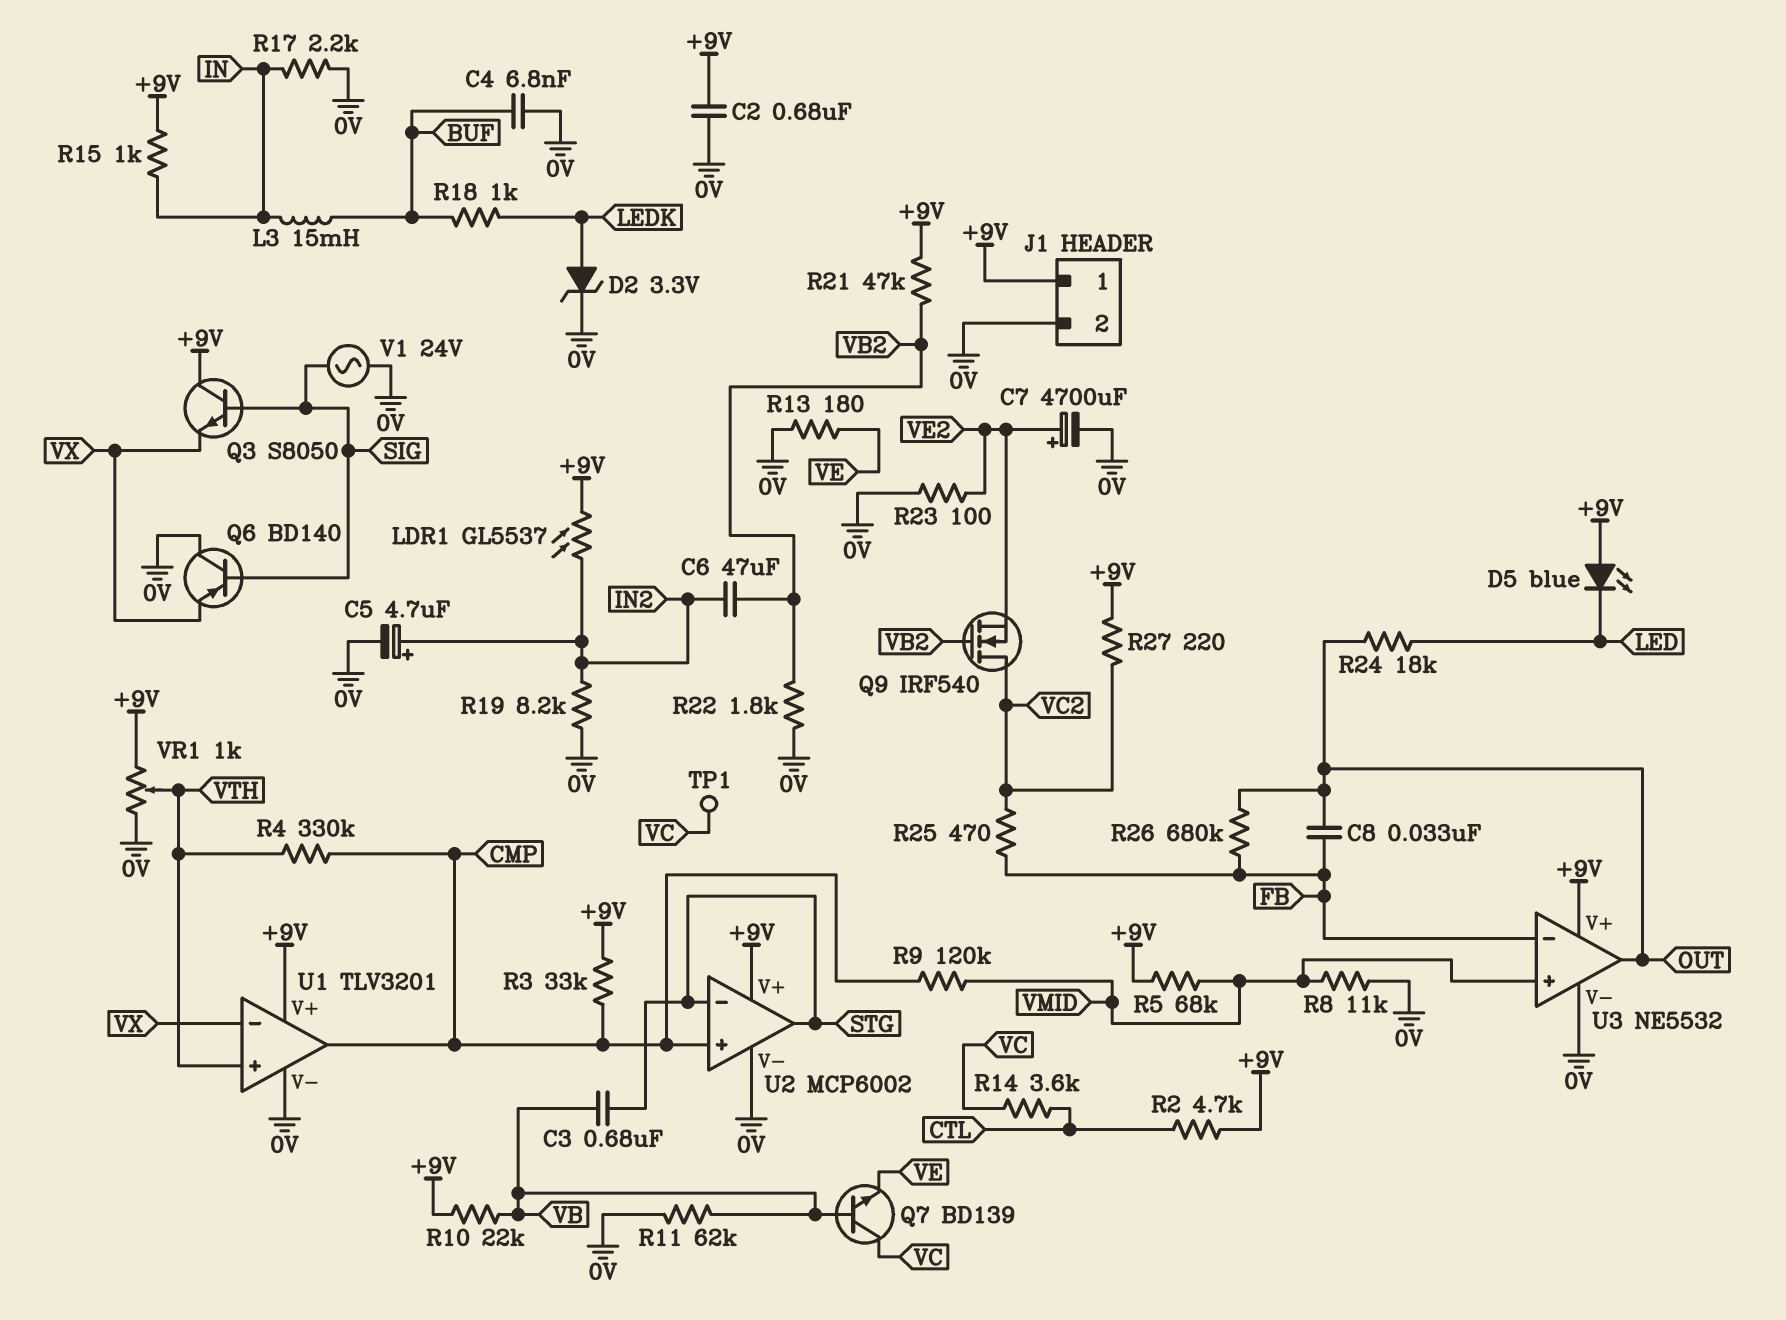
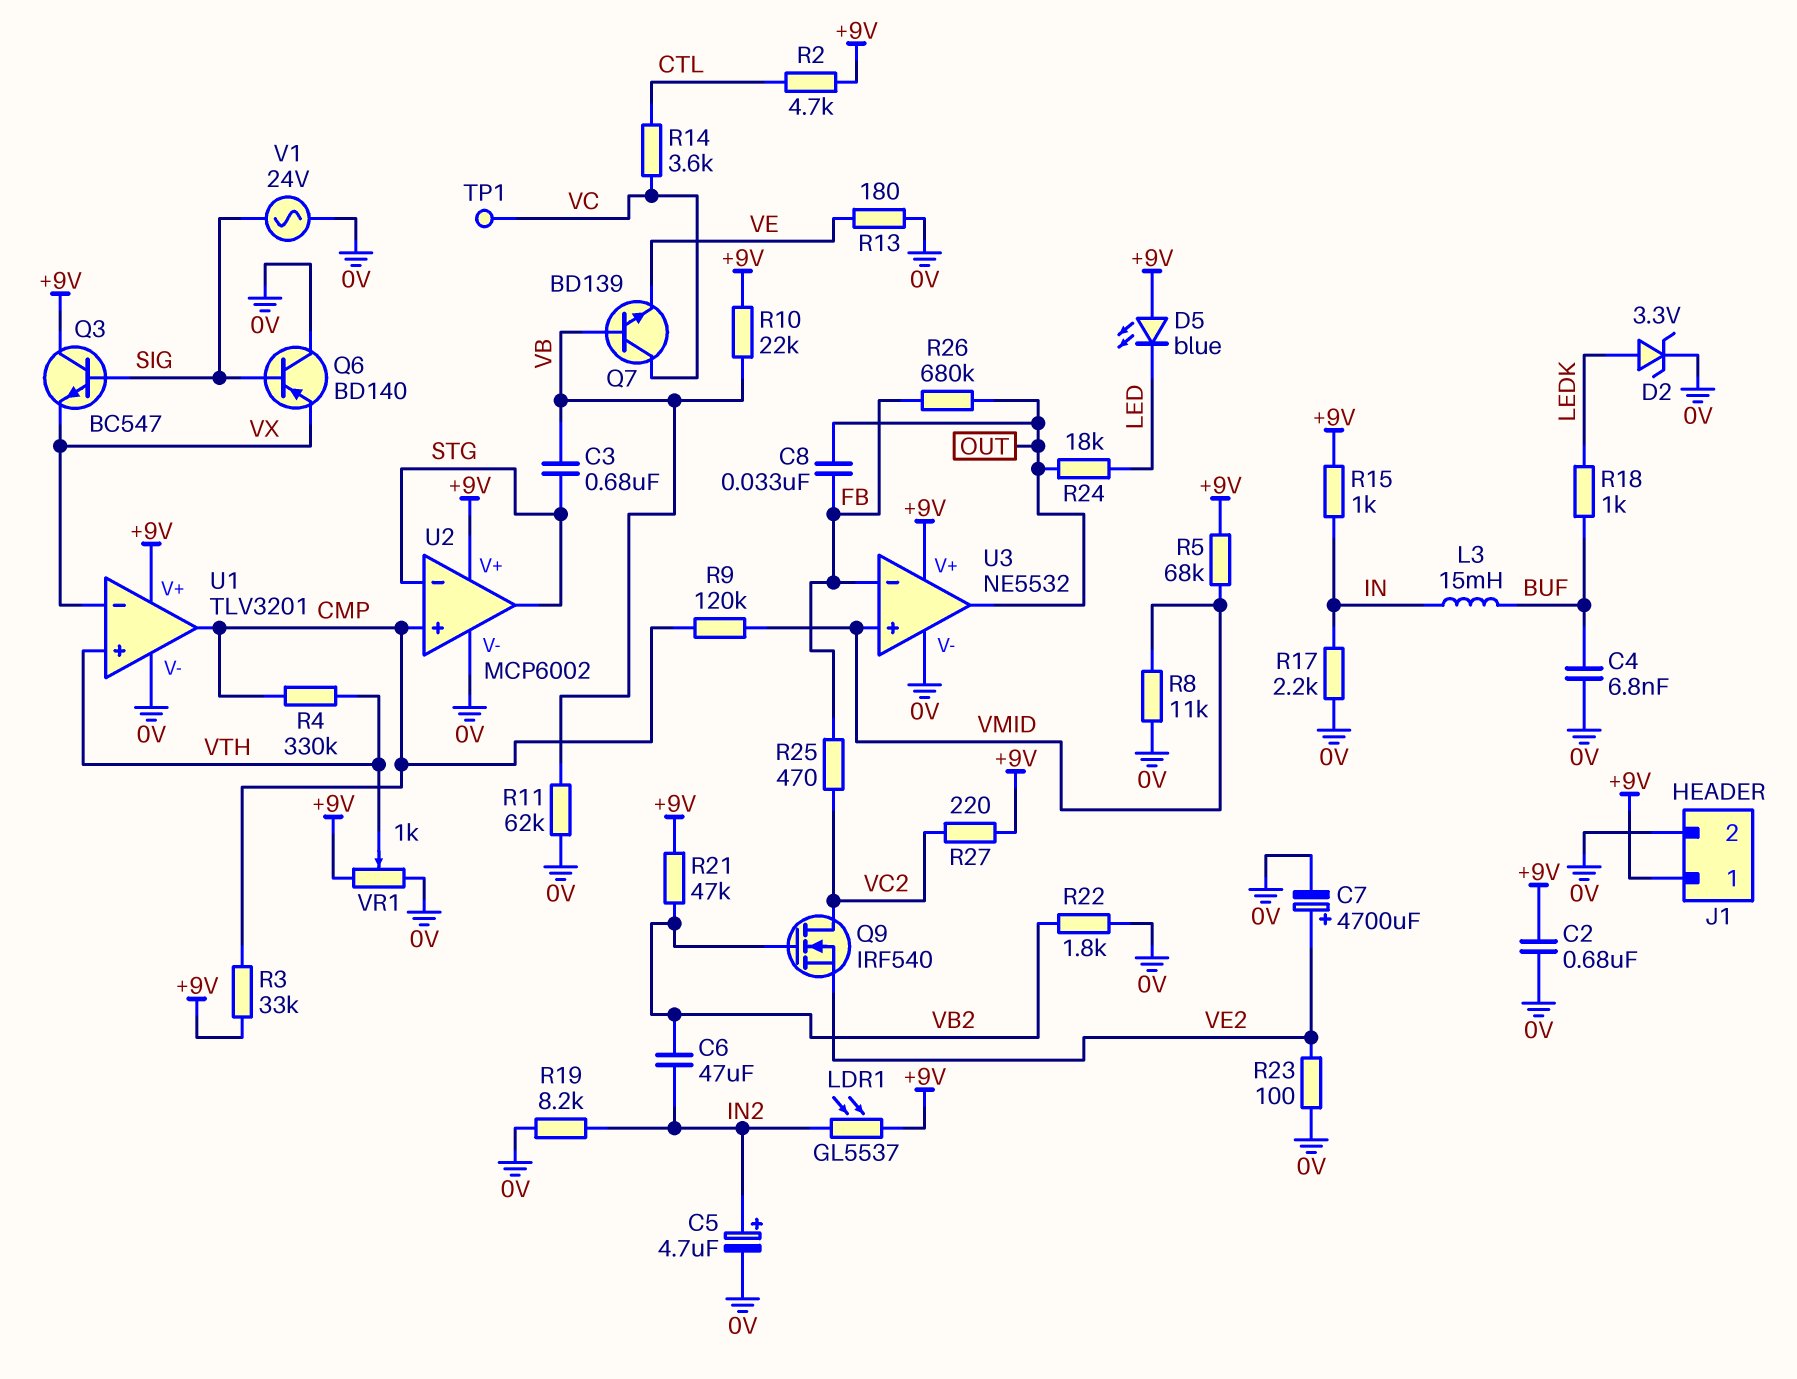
Q3: NPN S8050 (B SIG, C +9V, E VX) -> NPN BC547 (B SIG, C +9V, E VX)

